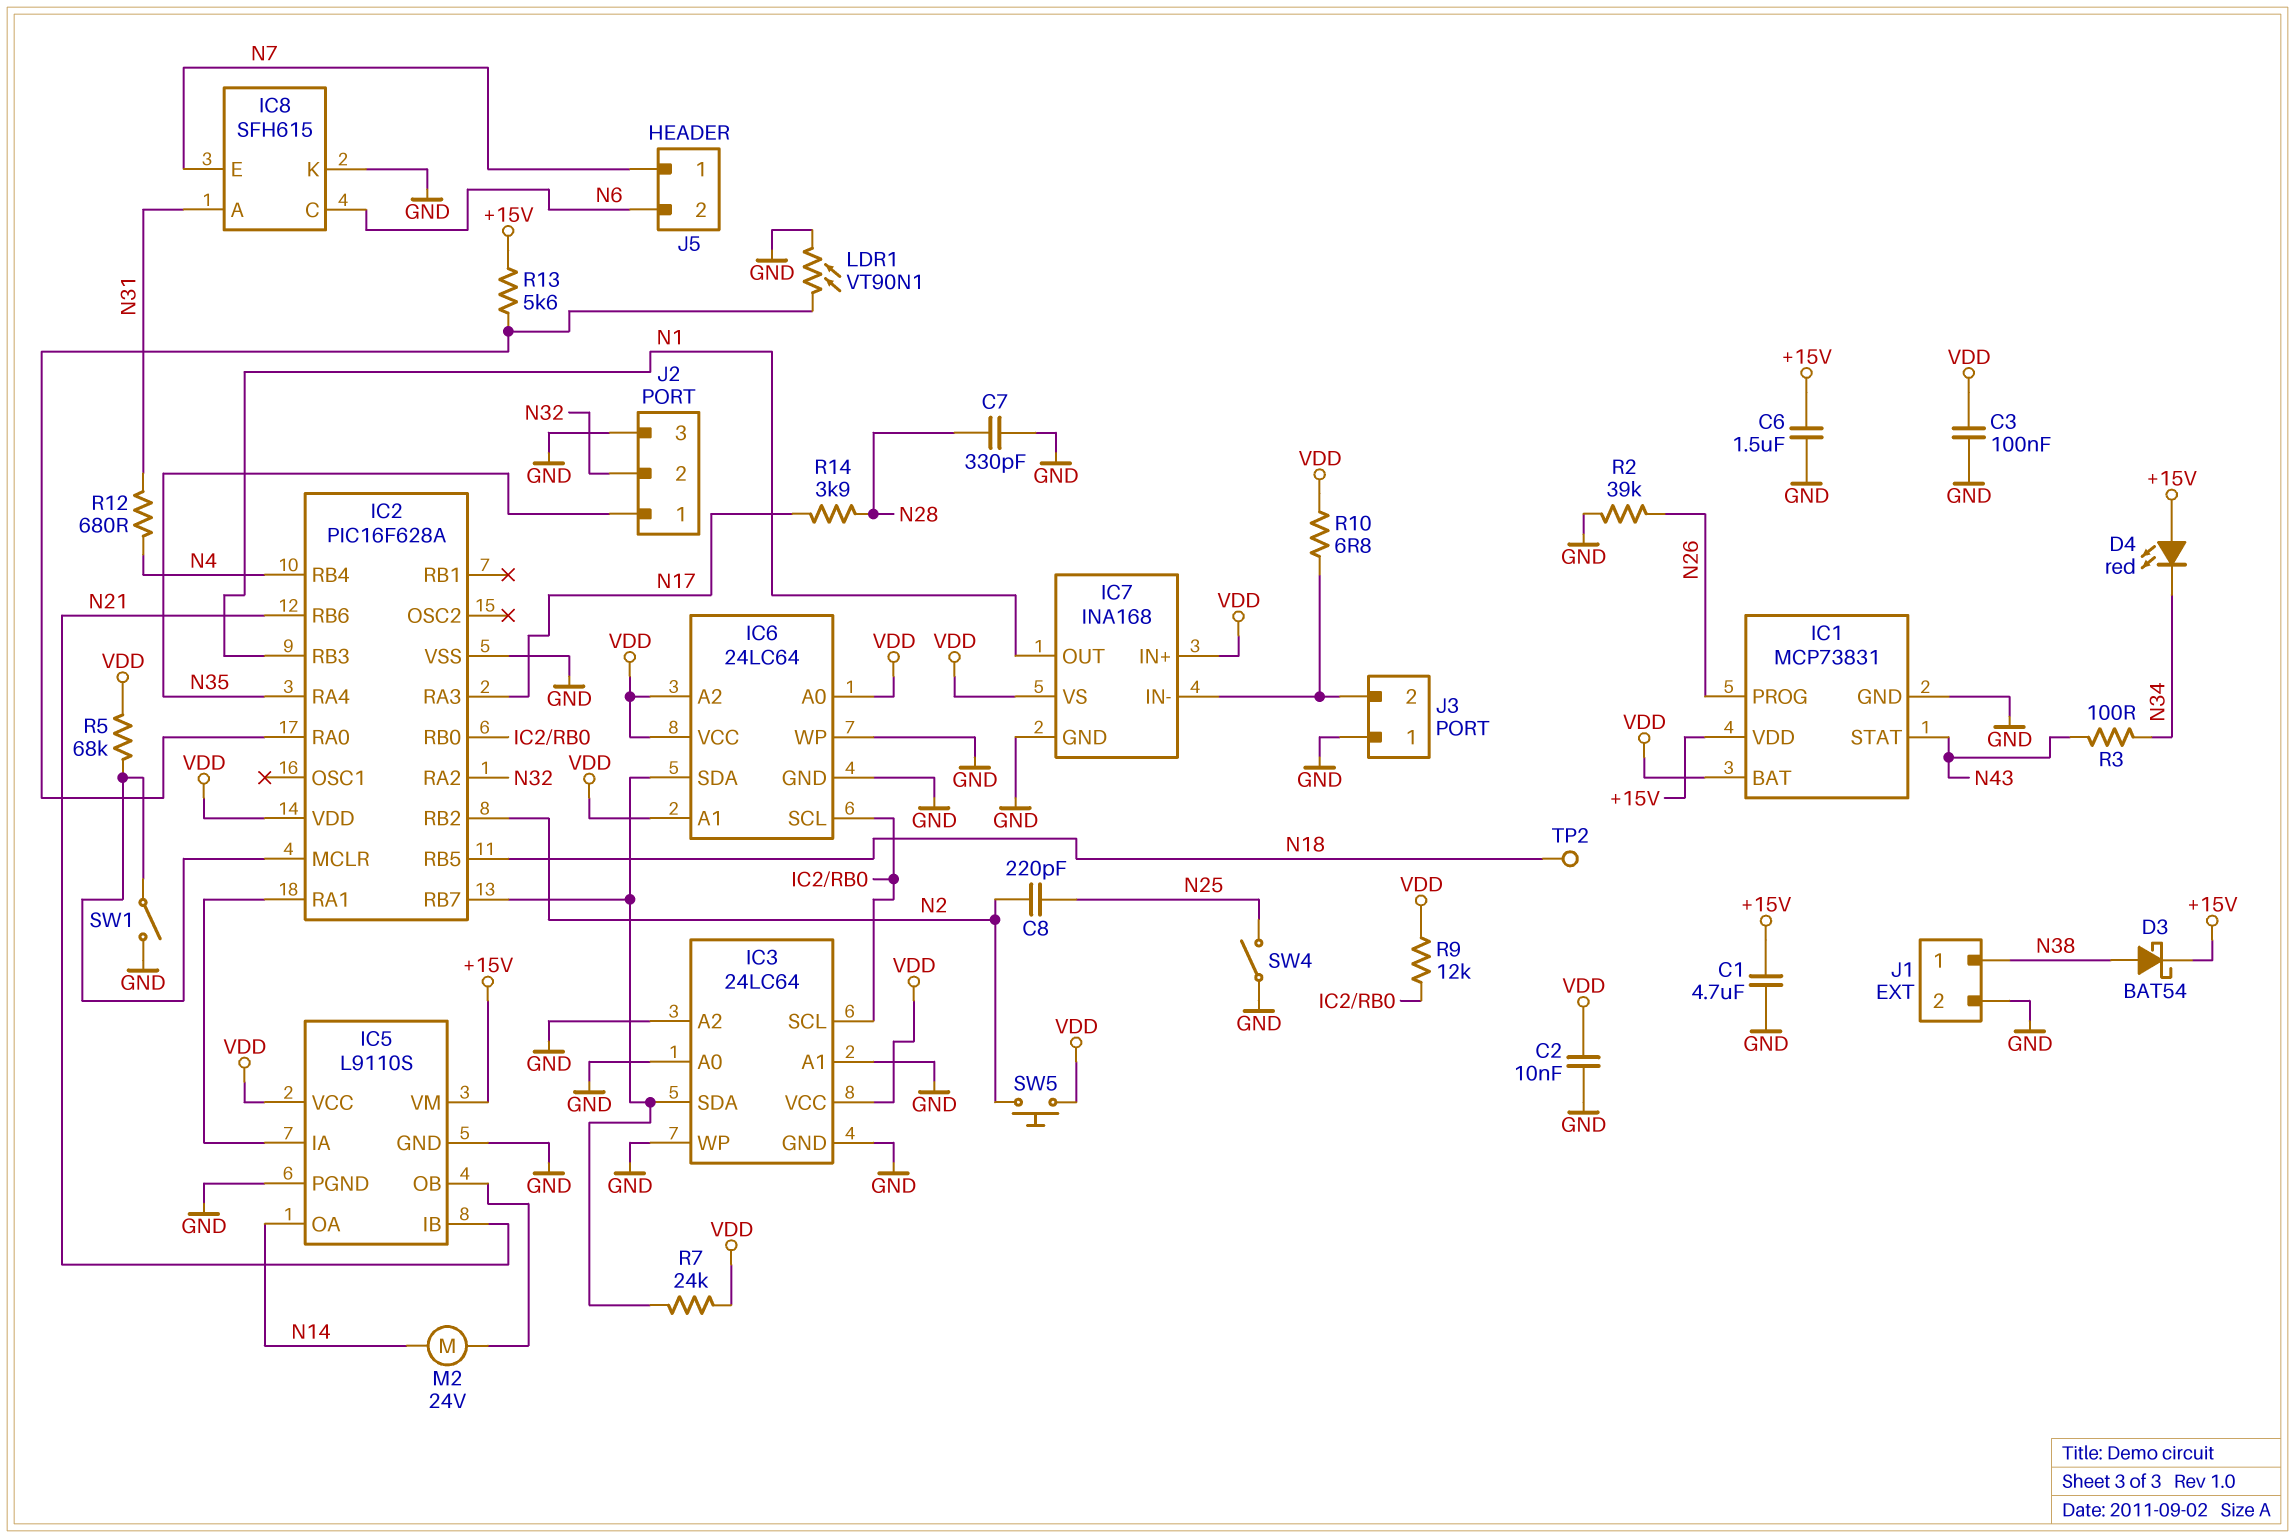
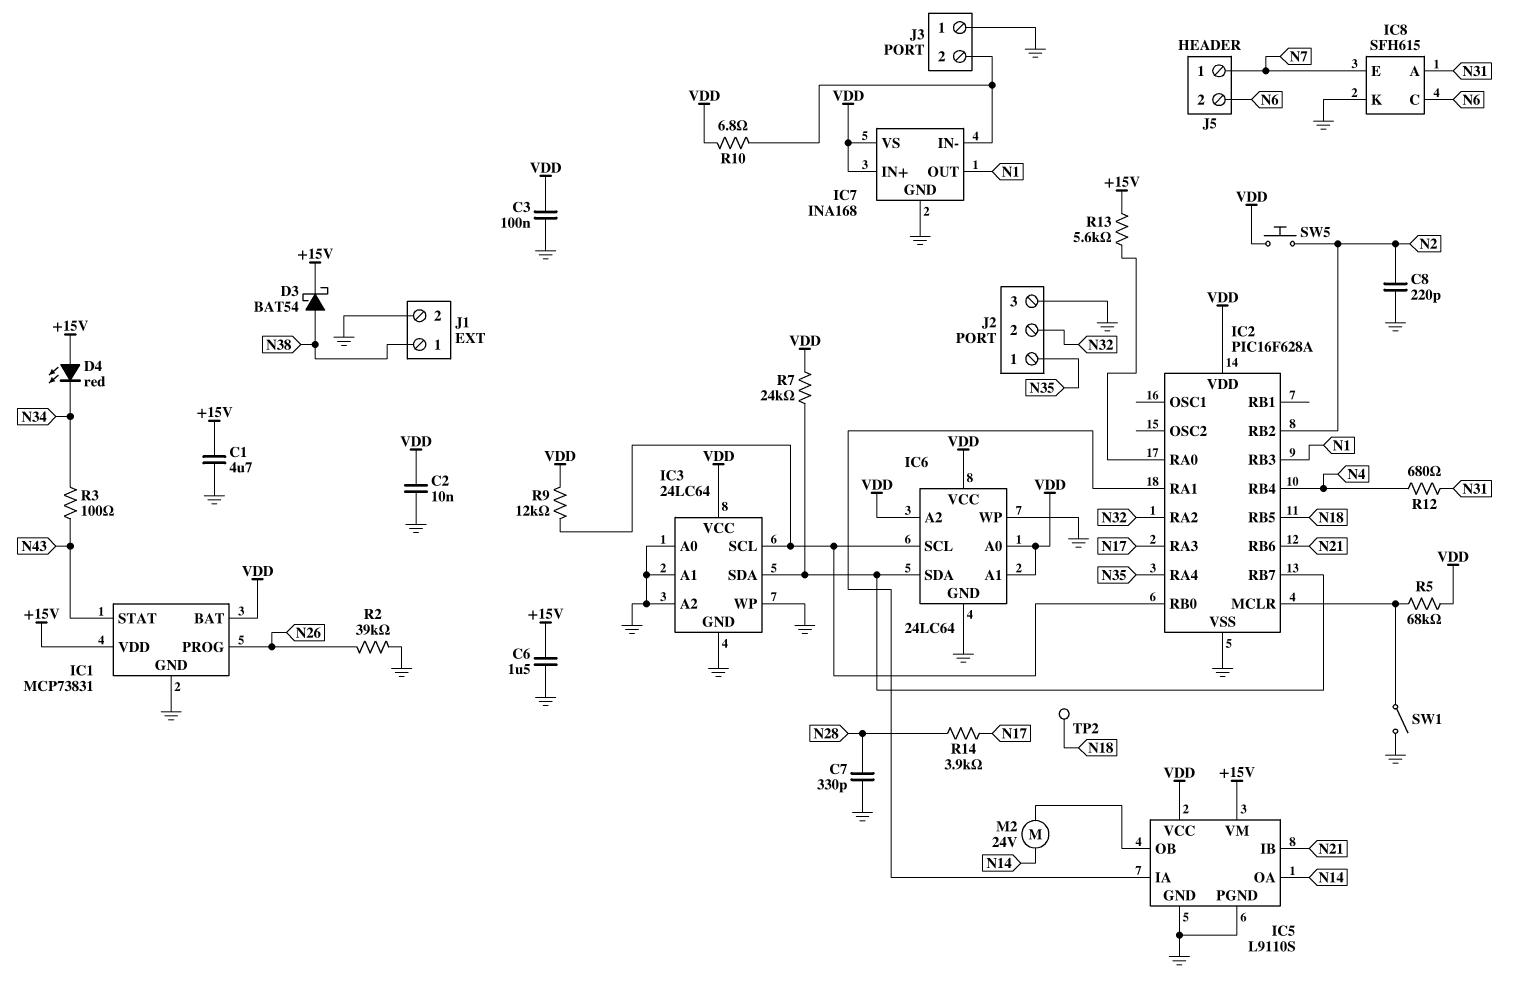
C8: 220pF (N2, N25) -> 220pF (GND, N2)
LDR1: VT90N1 (GND, IC2/RA0) -> none
SW4: switch (GND, N25) -> none

